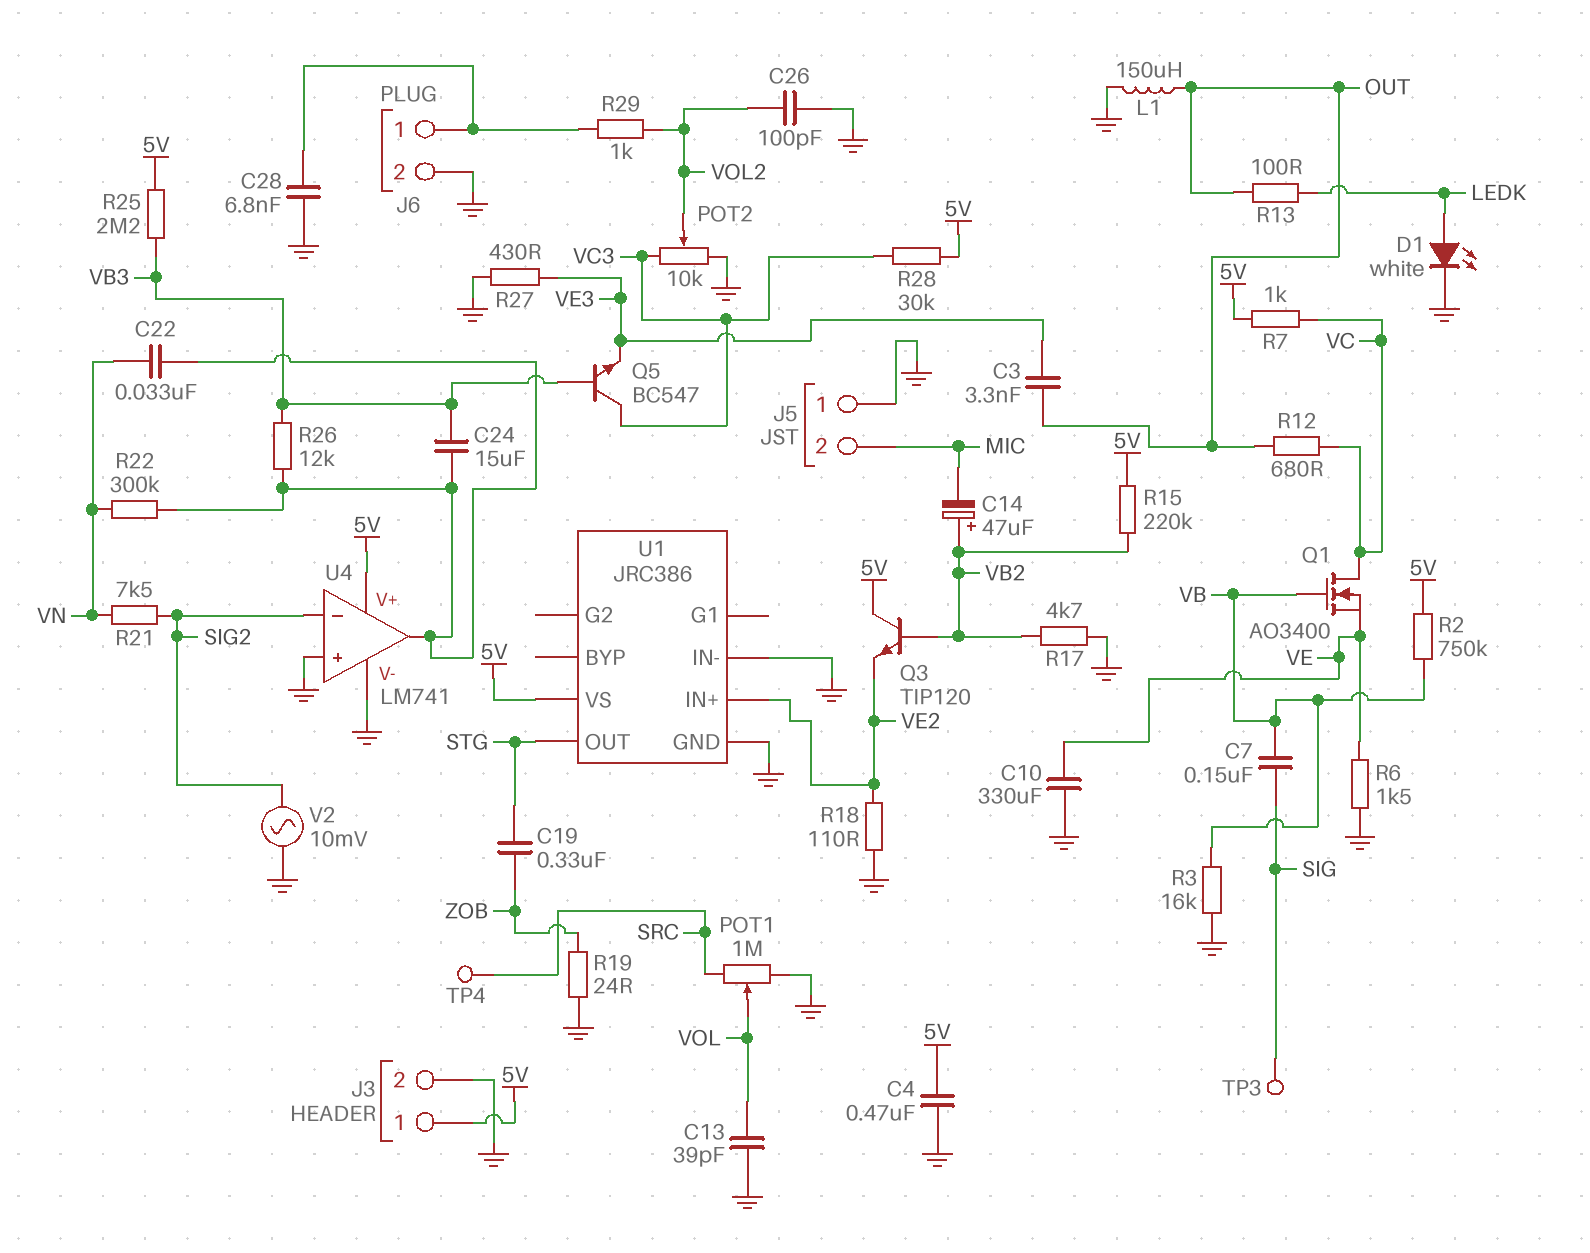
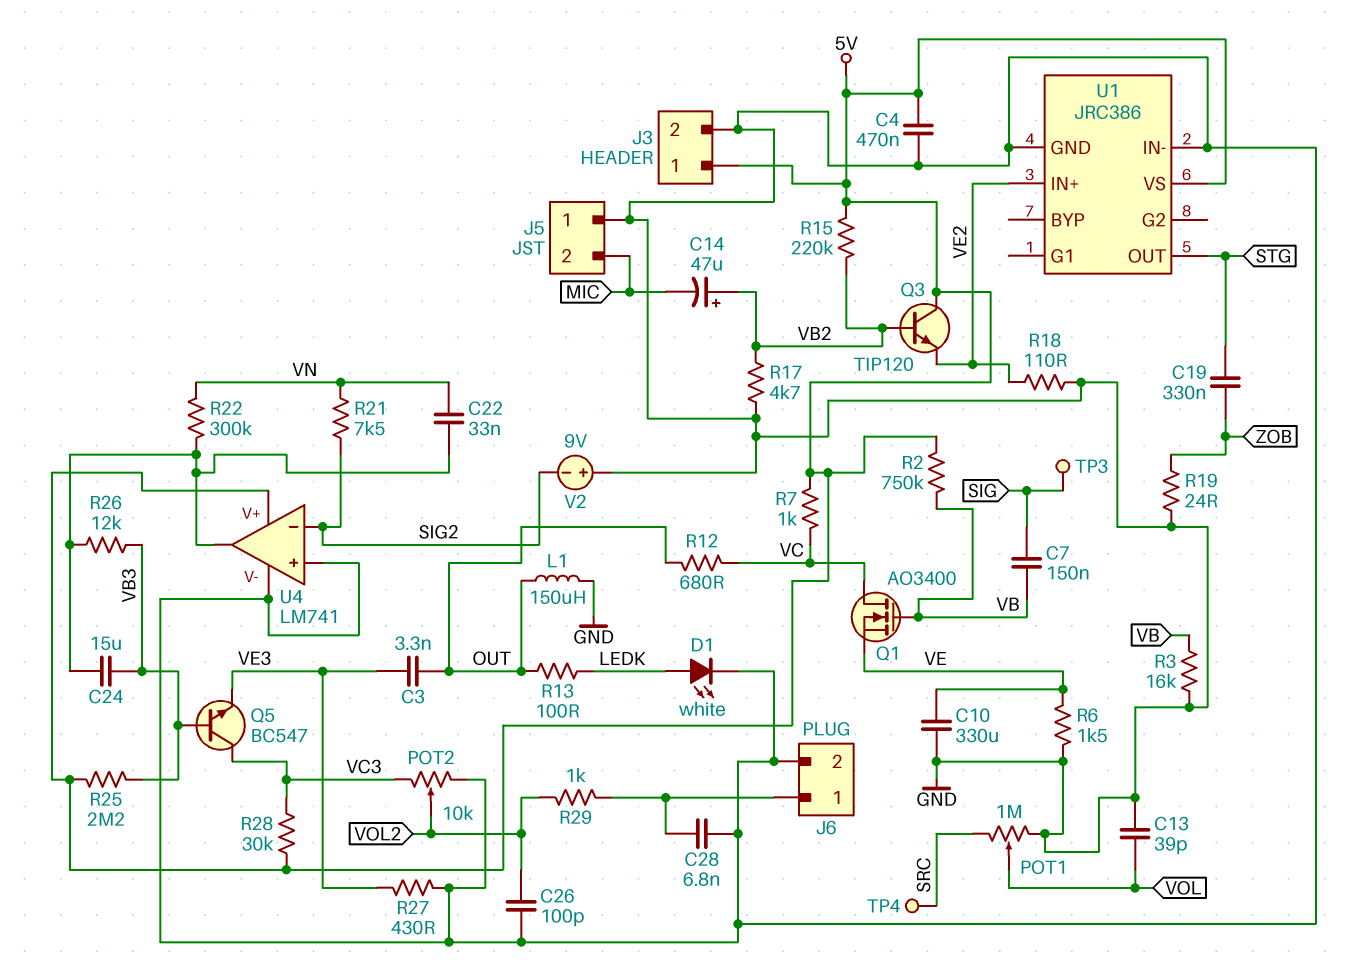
V2: AC 10mV (GND, SIG2) -> 9V (plus GND, minus SIG2)

